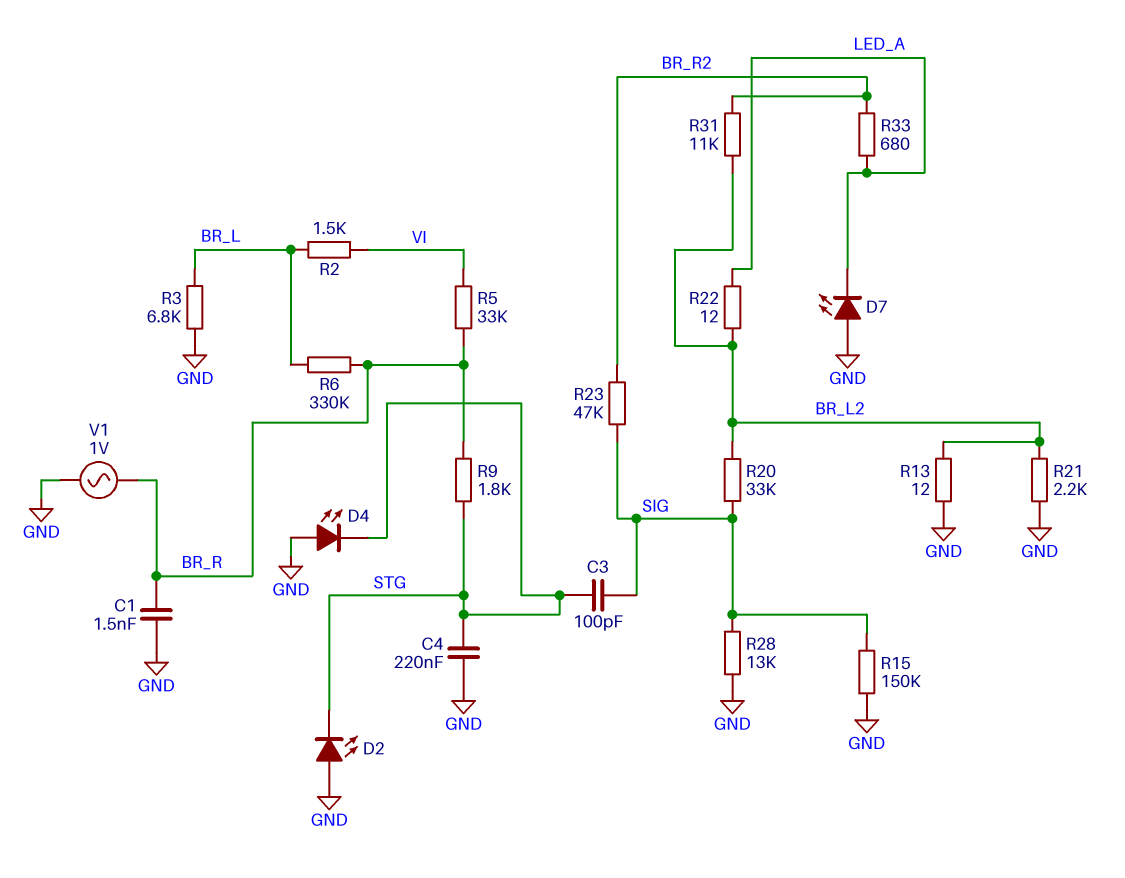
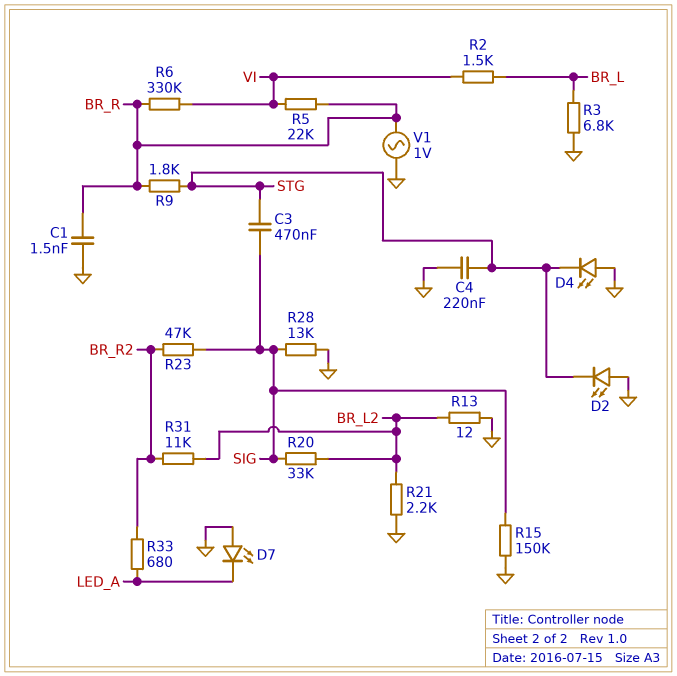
C3: 100pF (SIG, STG) -> 470nF (SIG, STG)
R5: 33k (BR_R, VI) -> 22k (BR_R, VI)
R6: 330k (BR_L, BR_R) -> 330k (BR_R, VI)
R22: 12 (BR_L2, LED_A) -> none

